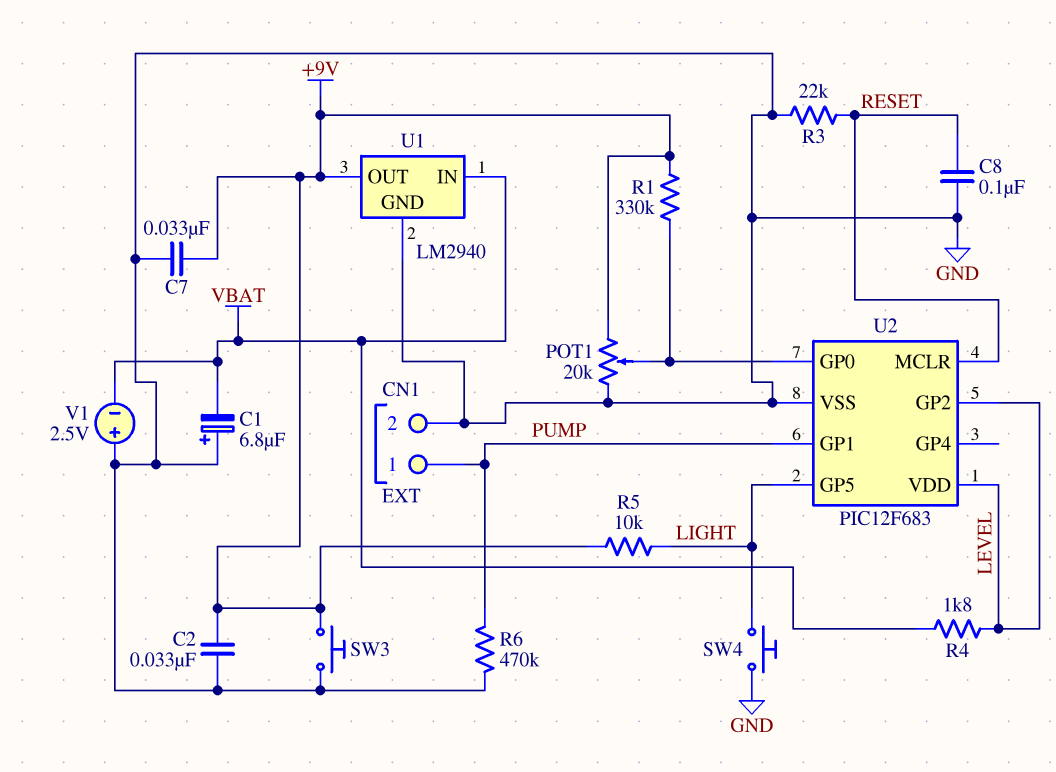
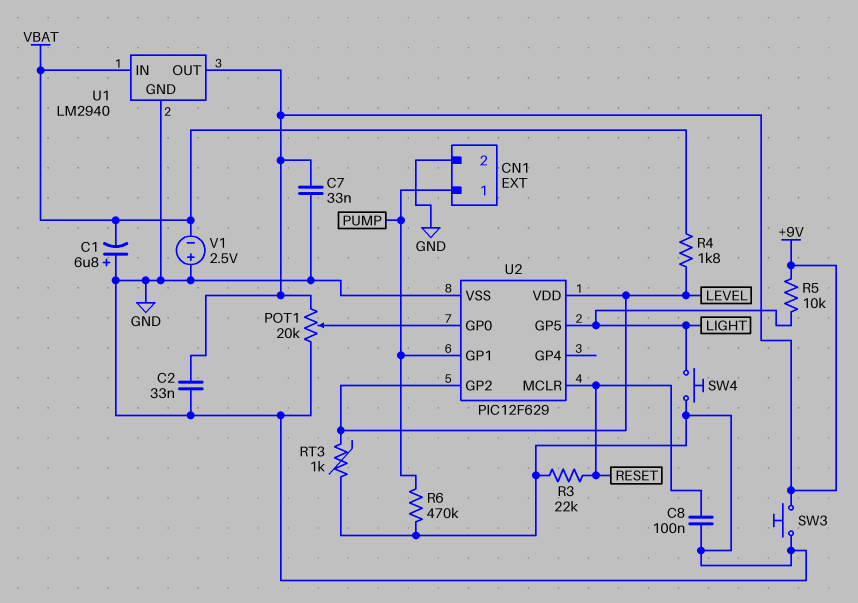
R1: 330k (+9V, U2/GP0) -> none
RT3: none -> 1k (GND, LEVEL)
U2: PIC12F683 -> PIC12F629

